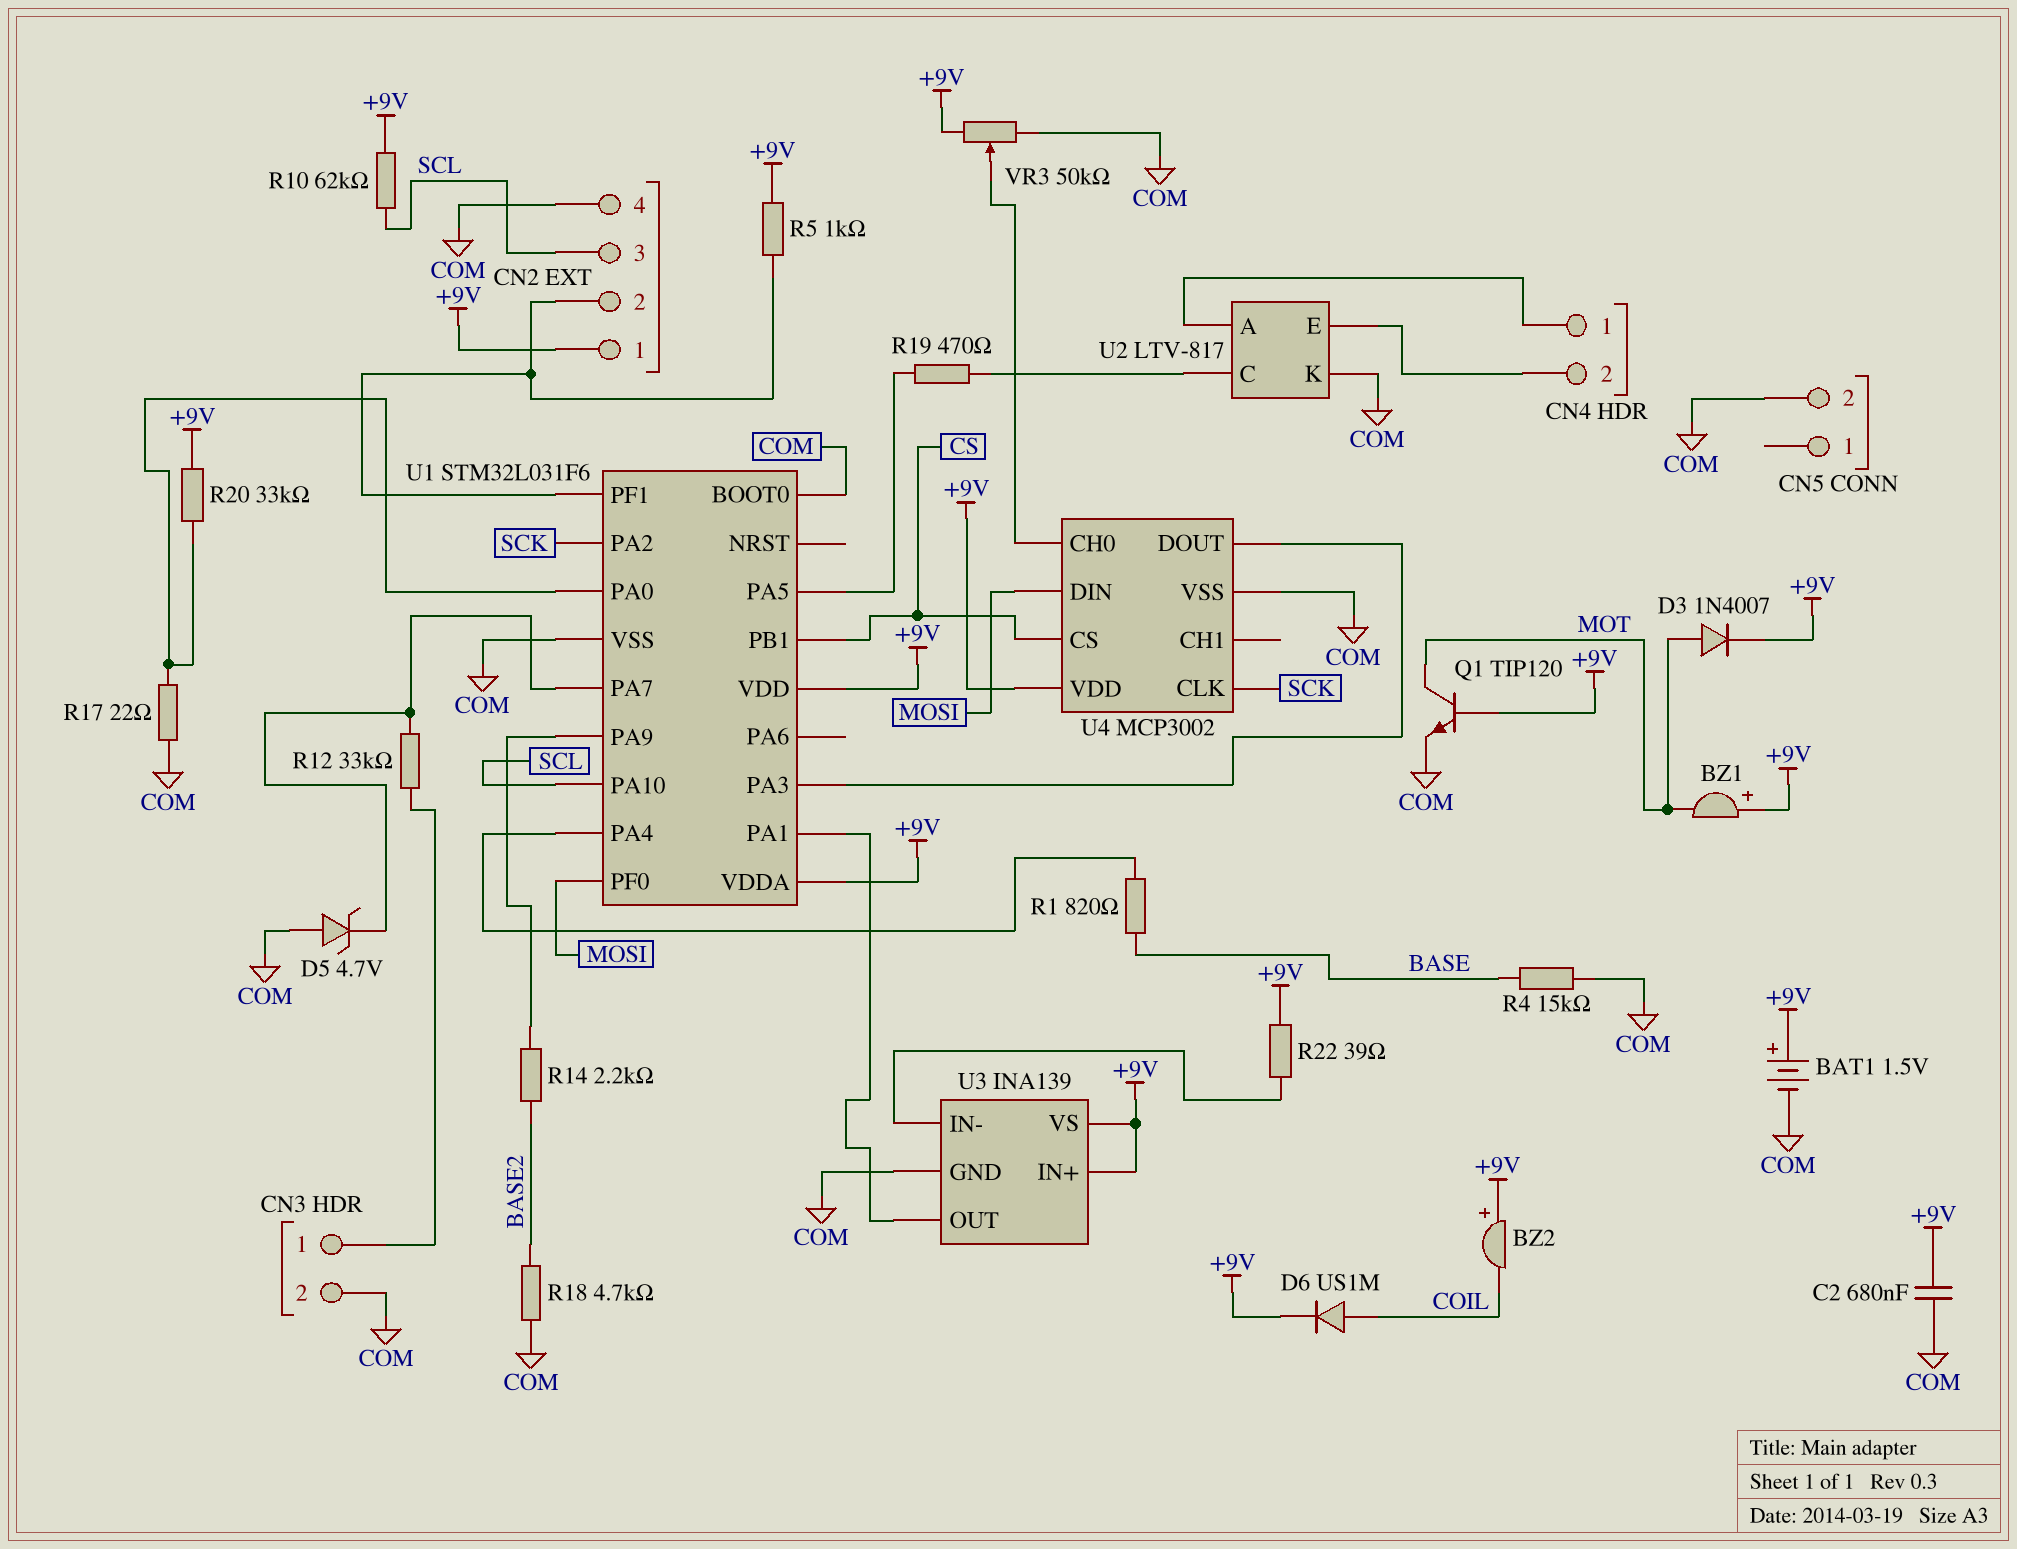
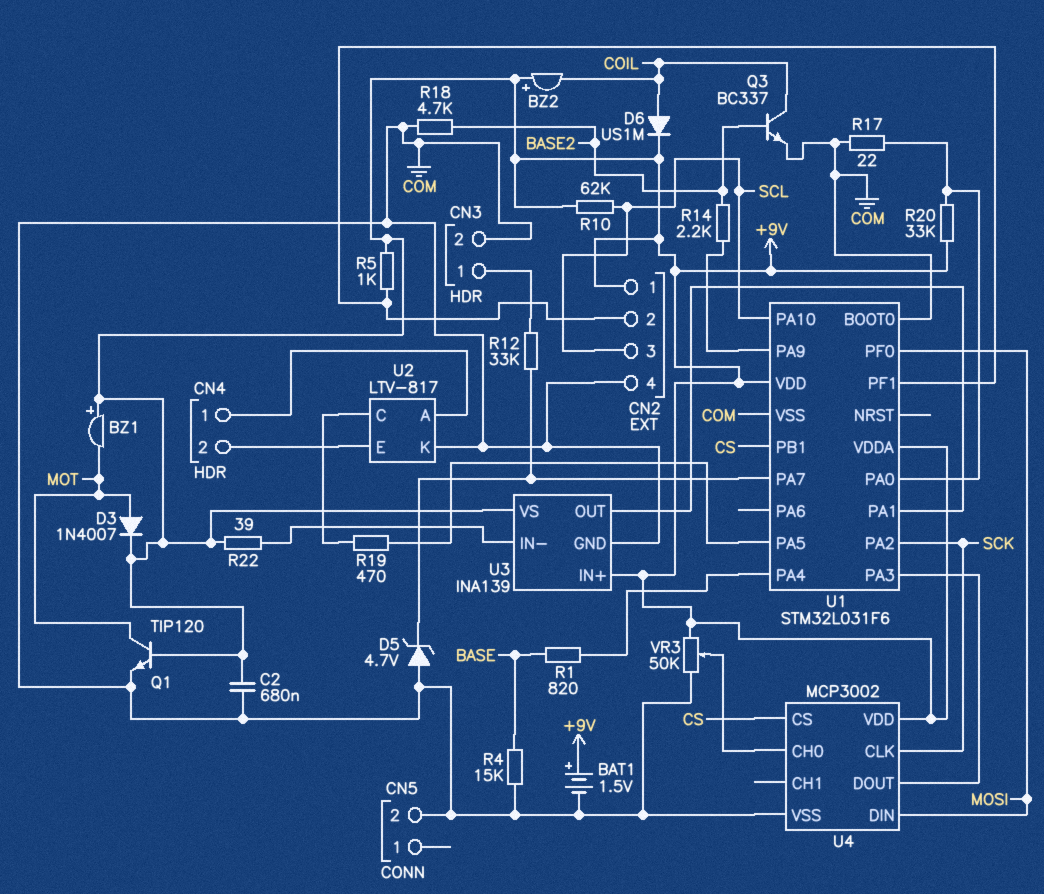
Q3: none -> NPN BC337 (B BASE2, C COIL, E COM)

